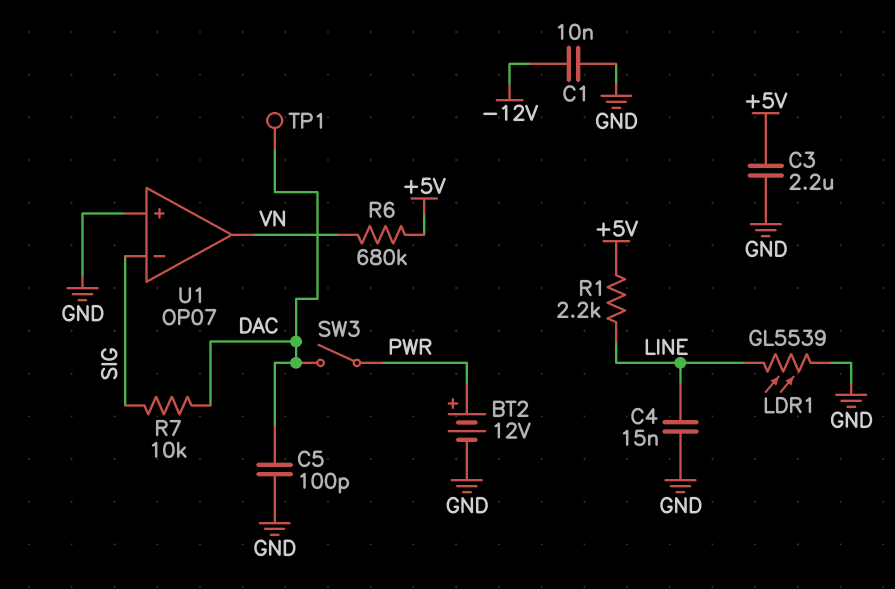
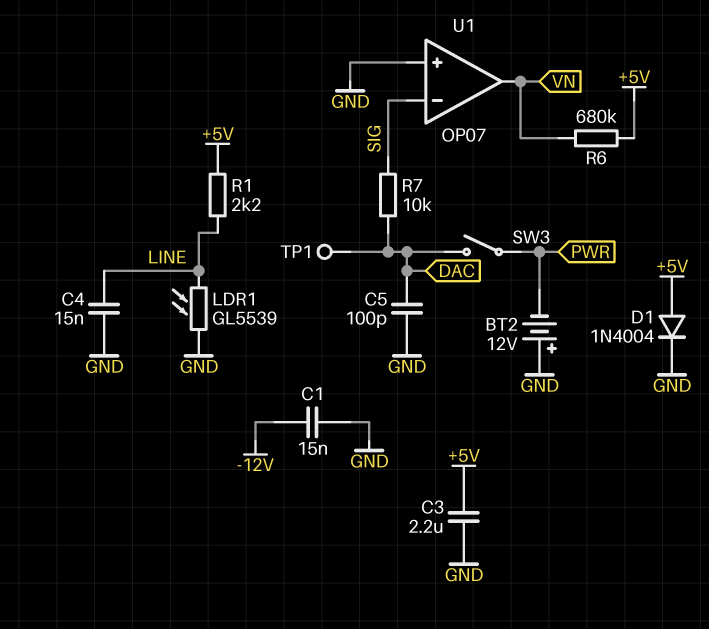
BT2: 12V (plus PWR, minus GND) -> 12V (plus GND, minus PWR)
C1: 10nF (-12V, GND) -> 15nF (-12V, GND)
D1: none -> diode 1N4004 (A +5V, K GND)

